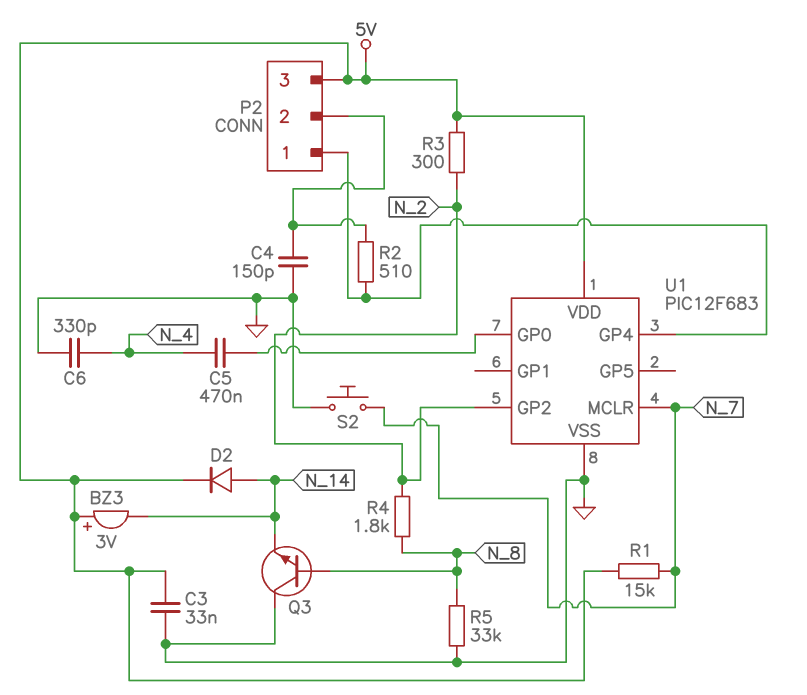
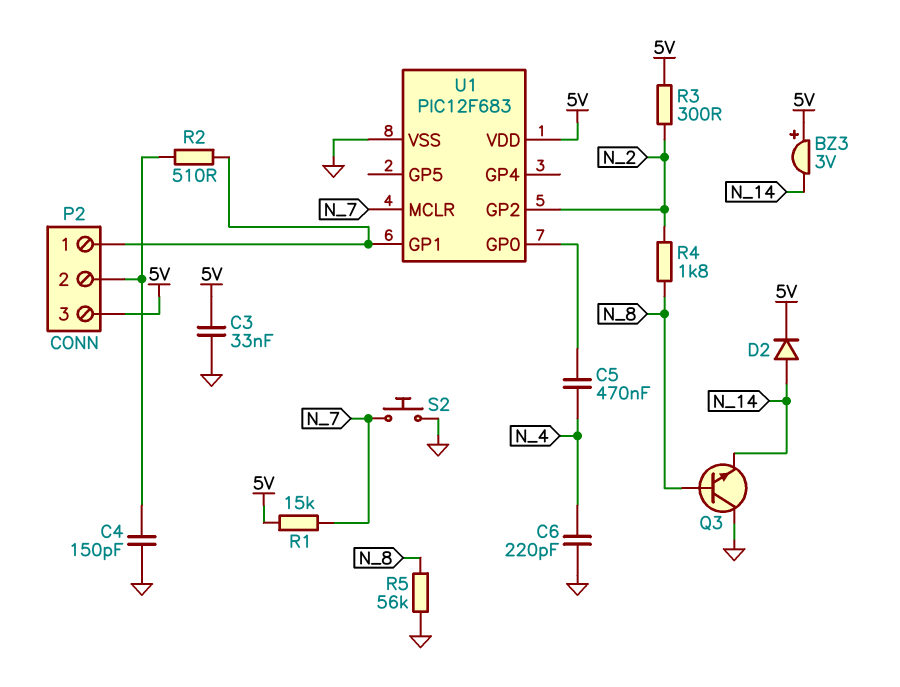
C6: 330pF (GND, N_4) -> 220pF (GND, N_4)
R5: 33k (GND, N_8) -> 56k (GND, N_8)
U1 pin GP1: none -> P2/1
U1 pin GP4: P2/1 -> none

